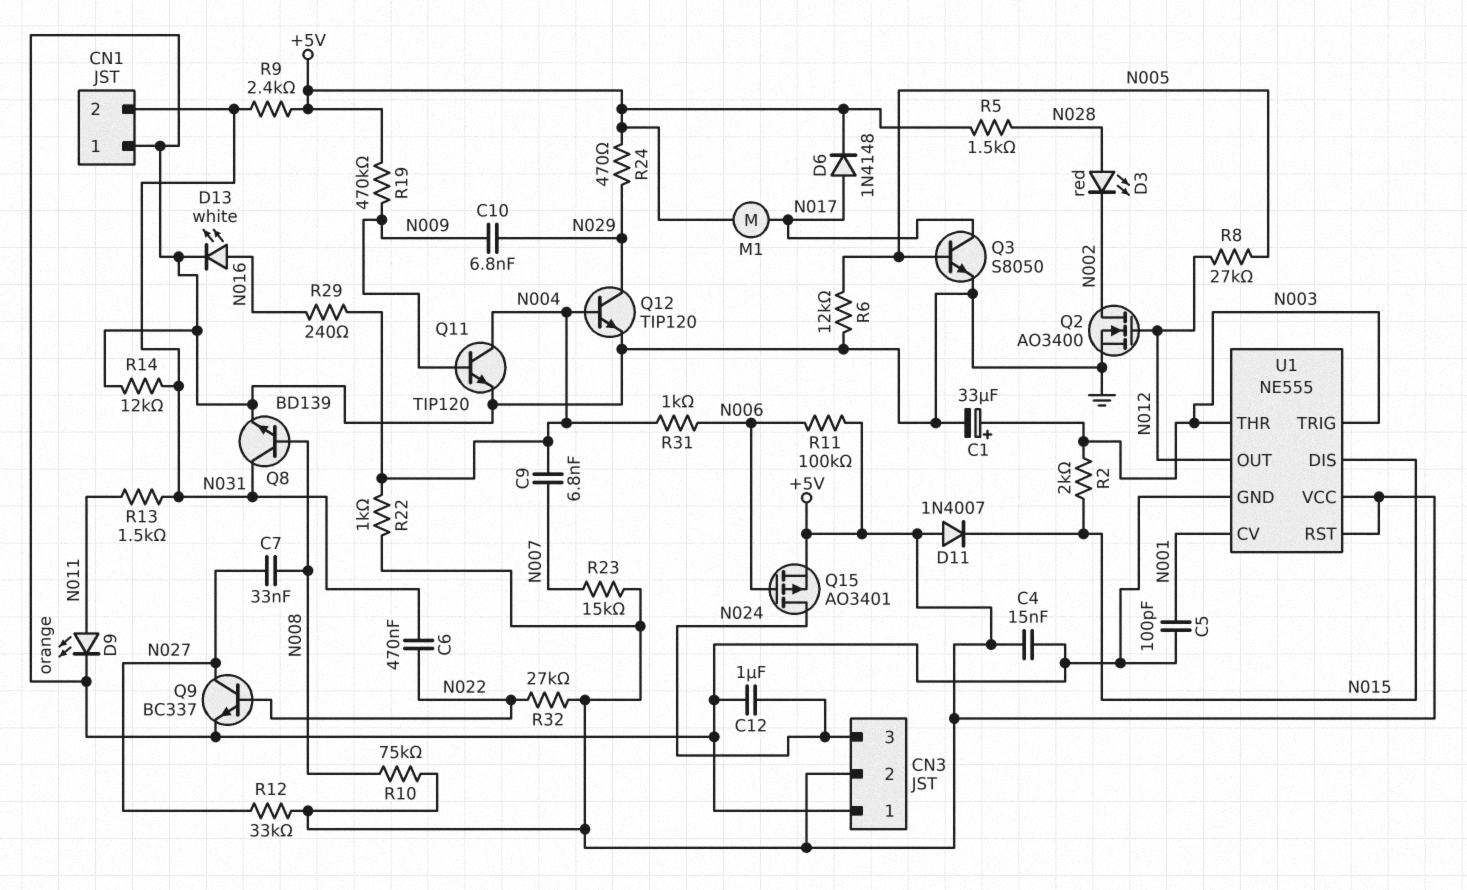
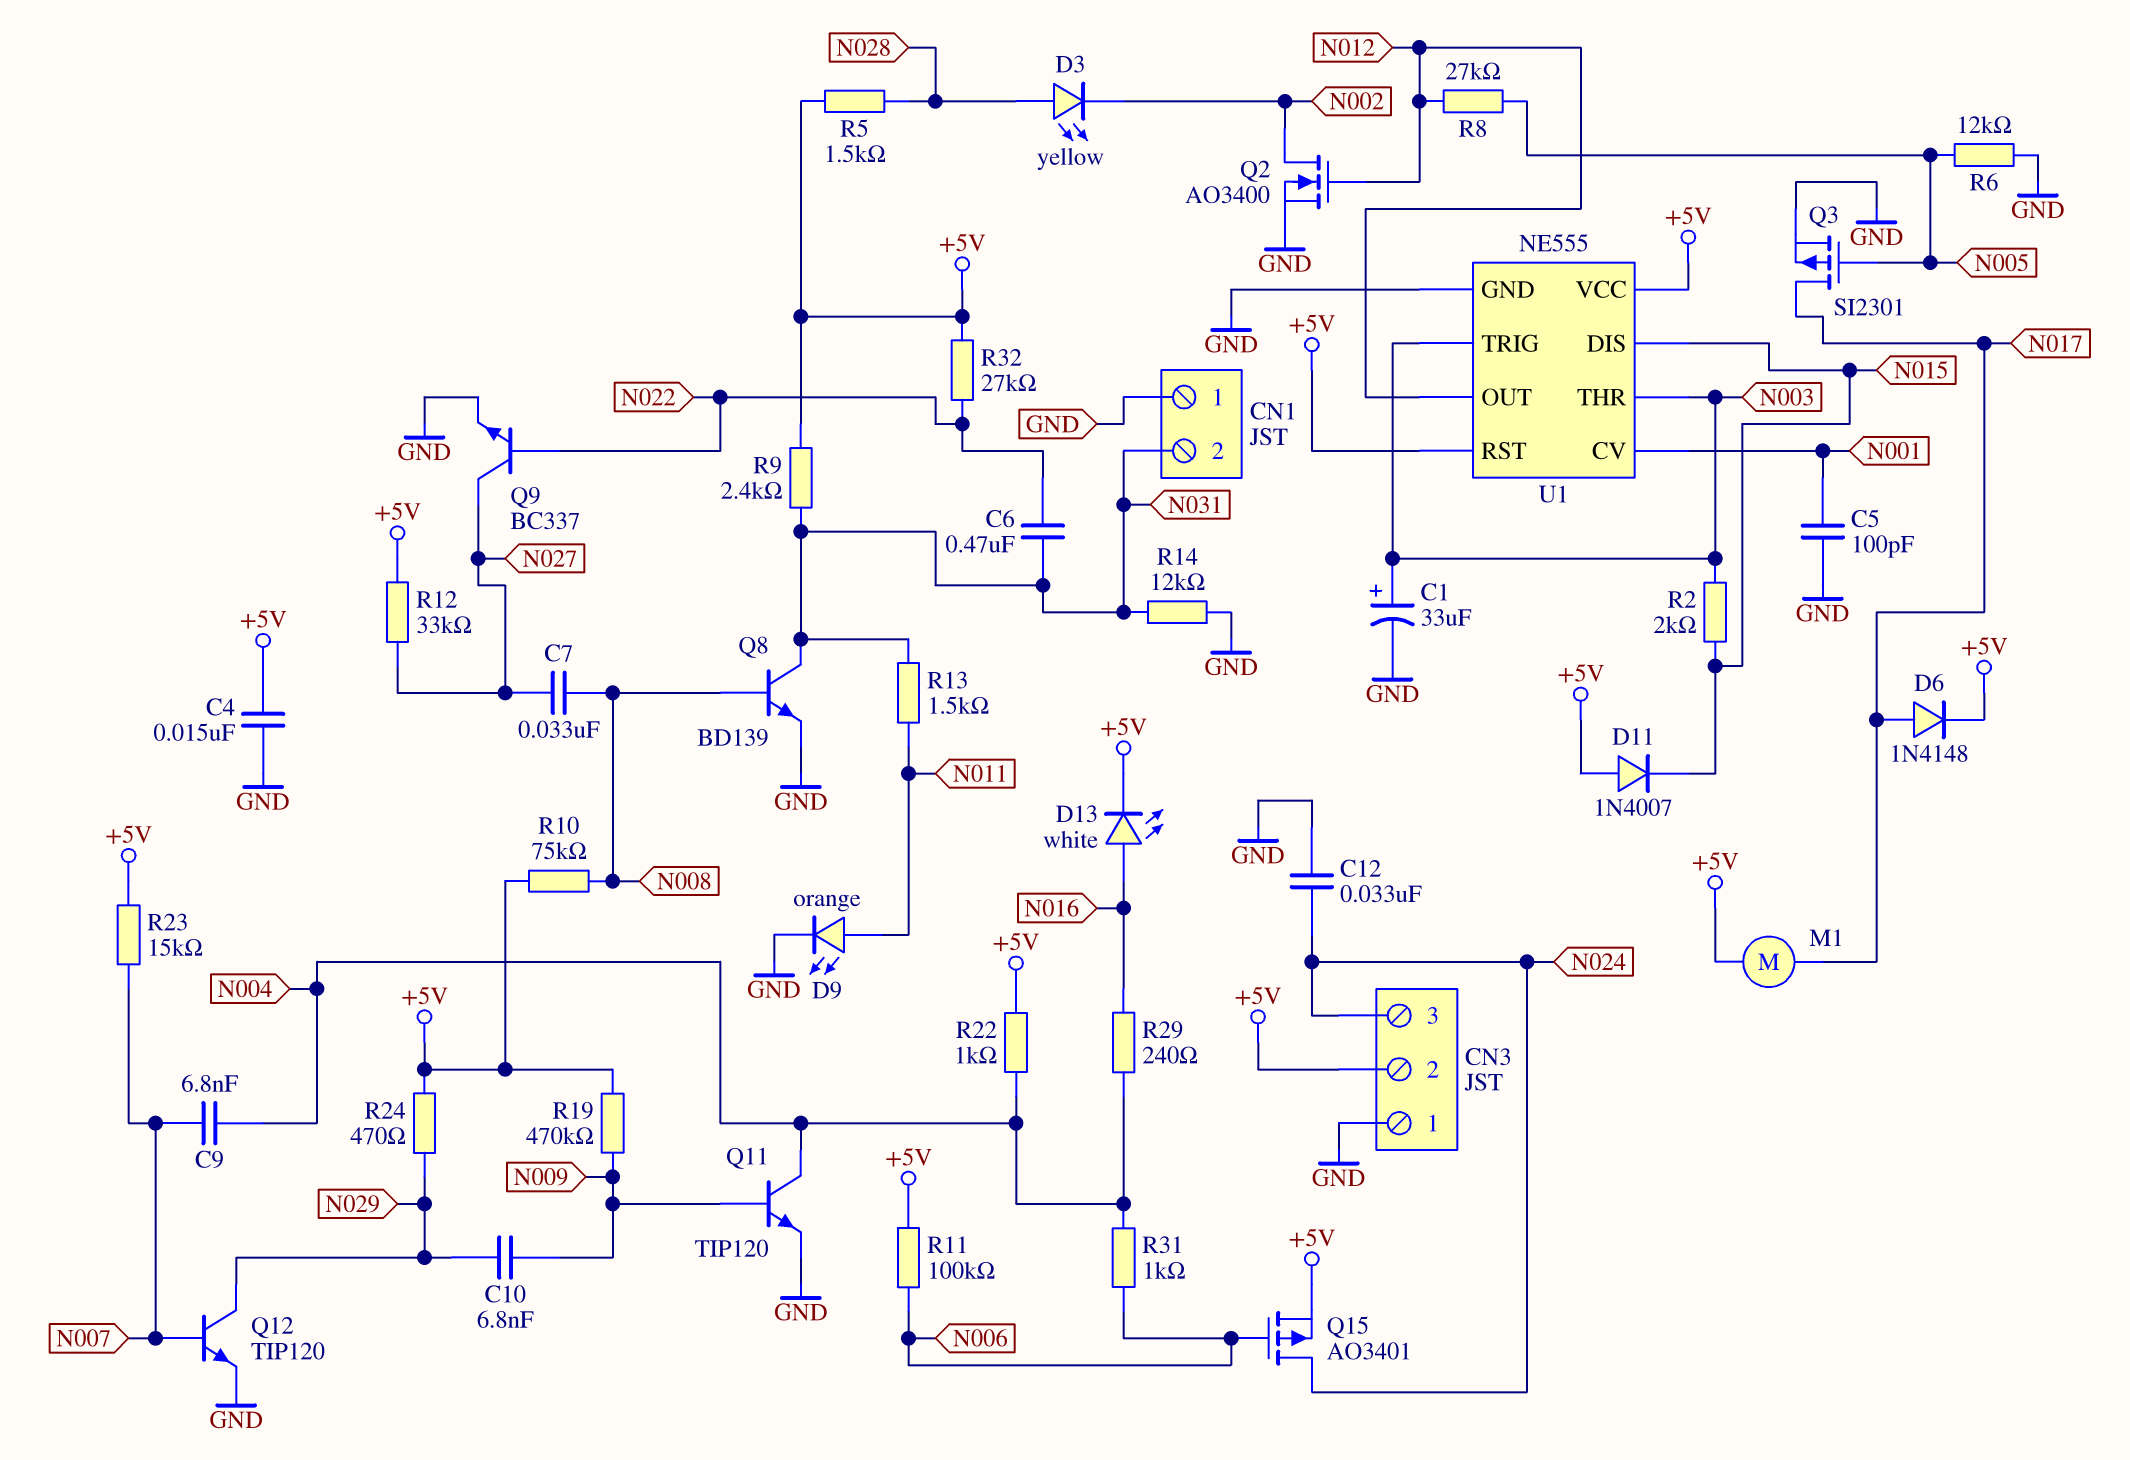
C12: 1uF (GND, N024) -> 33nF (GND, N024)
D3: LED red (A N028, K N002) -> LED yellow (A N028, K N002)
D13: LED white (A N016, K GND) -> LED white (A N016, K +5V)
Q3: NPN S8050 (B N005, C N017, E GND) -> PMOS SI2301 (G N005, D N017, S GND)
Q12: NPN TIP120 (B N004, C N029, E GND) -> NPN TIP120 (B N007, C N029, E GND)

